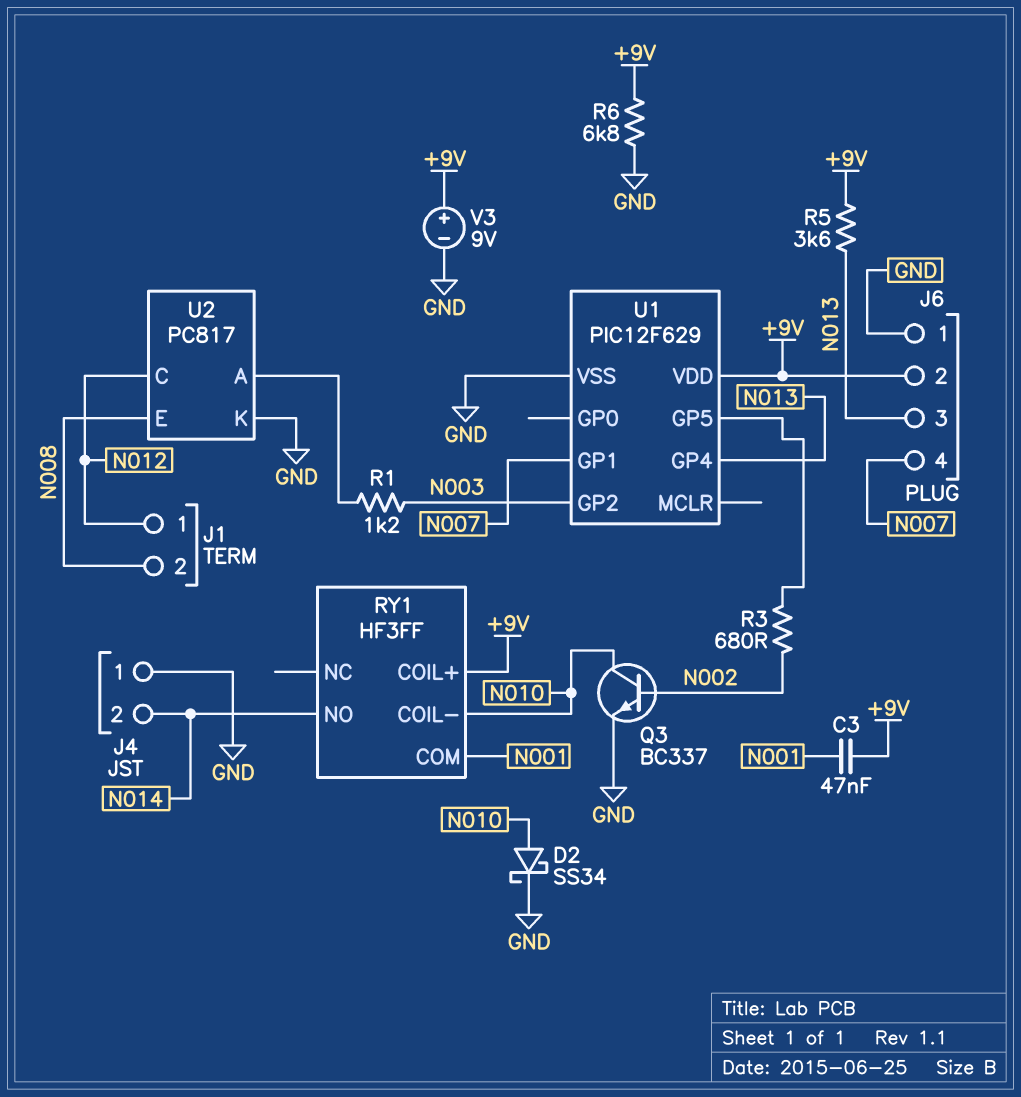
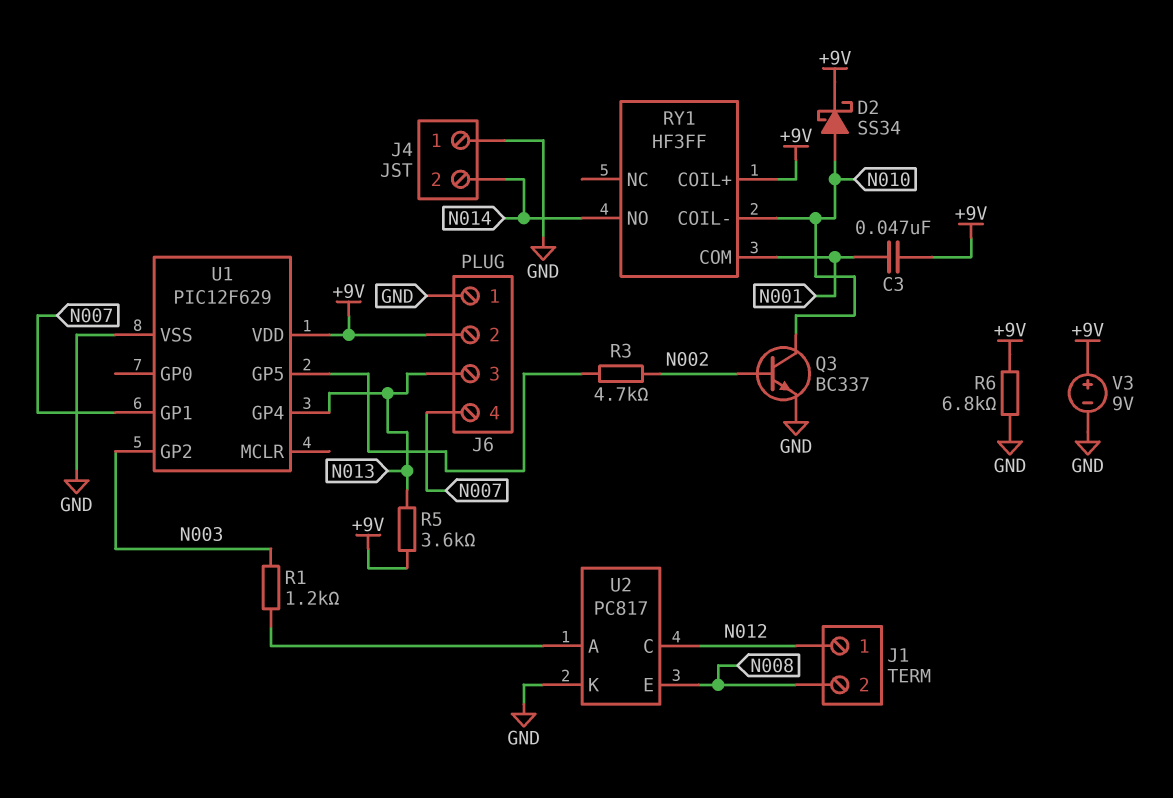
D2: schottky SS34 (A N010, K GND) -> schottky SS34 (A N010, K +9V)
R3: 680 (N002, U1/GP5) -> 4.7k (N002, U1/GP5)

